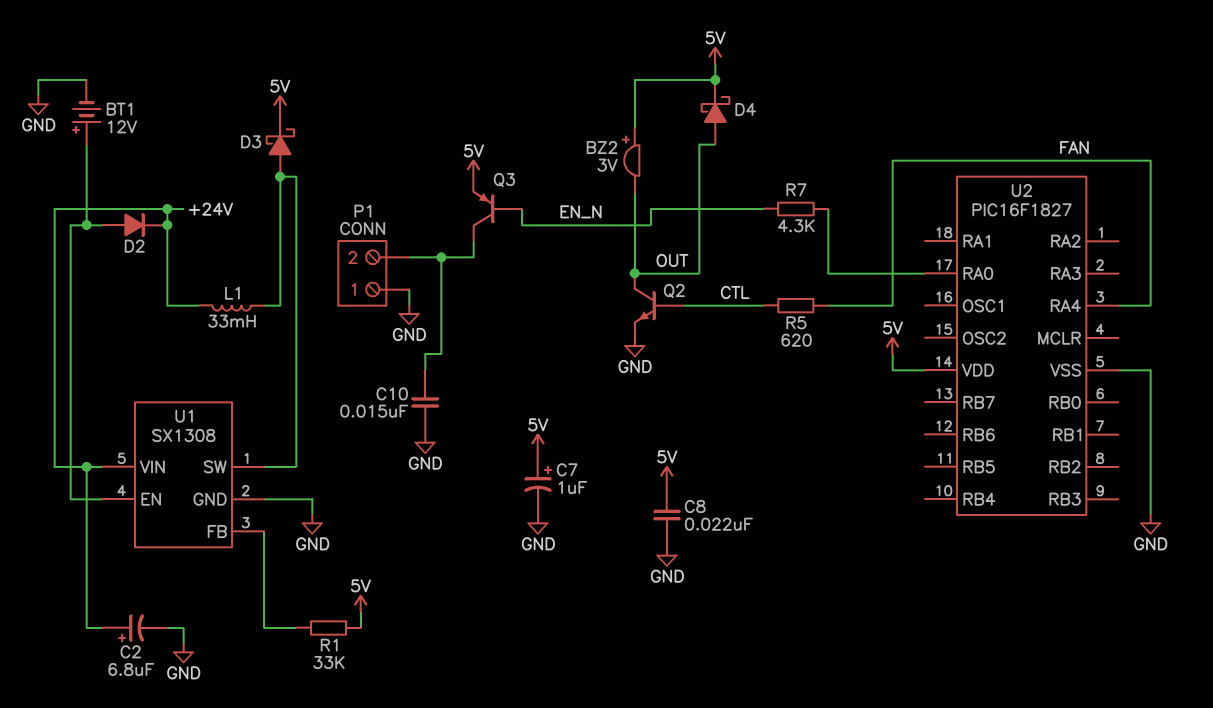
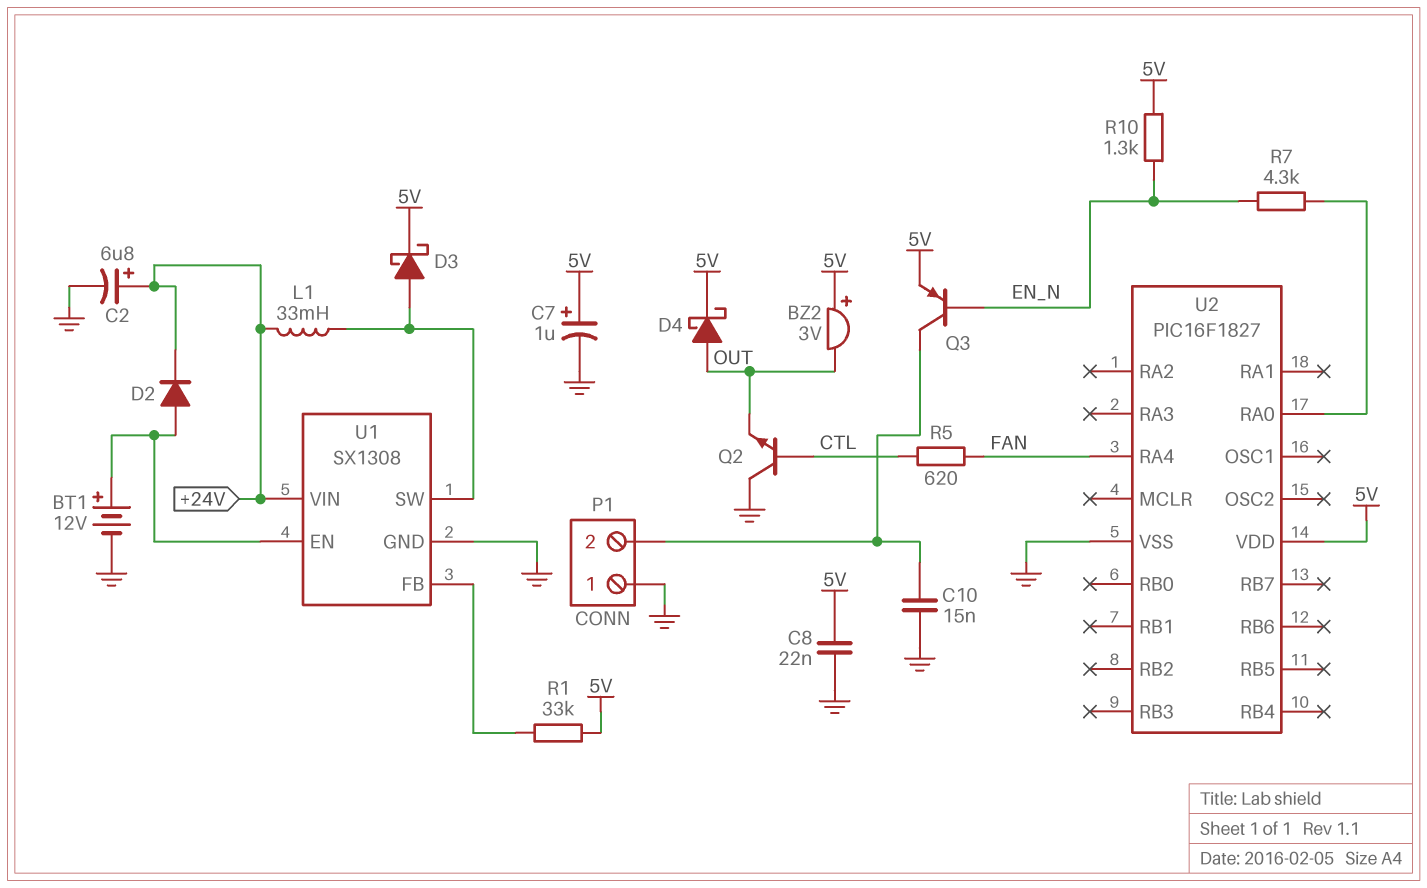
Q2: NPN (B CTL, C OUT, E GND) -> NPN (B CTL, C GND, E OUT)
R10: none -> 1.3k (5V, EN_N)

